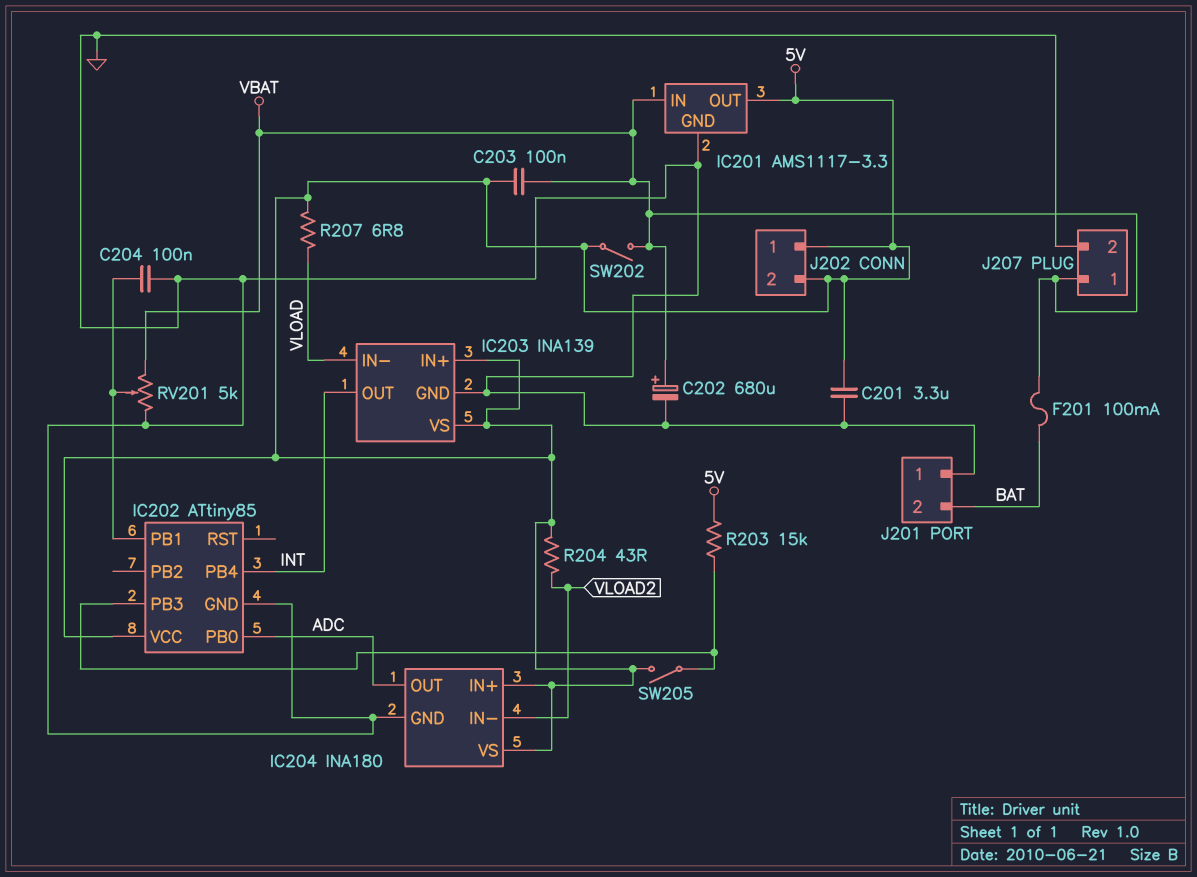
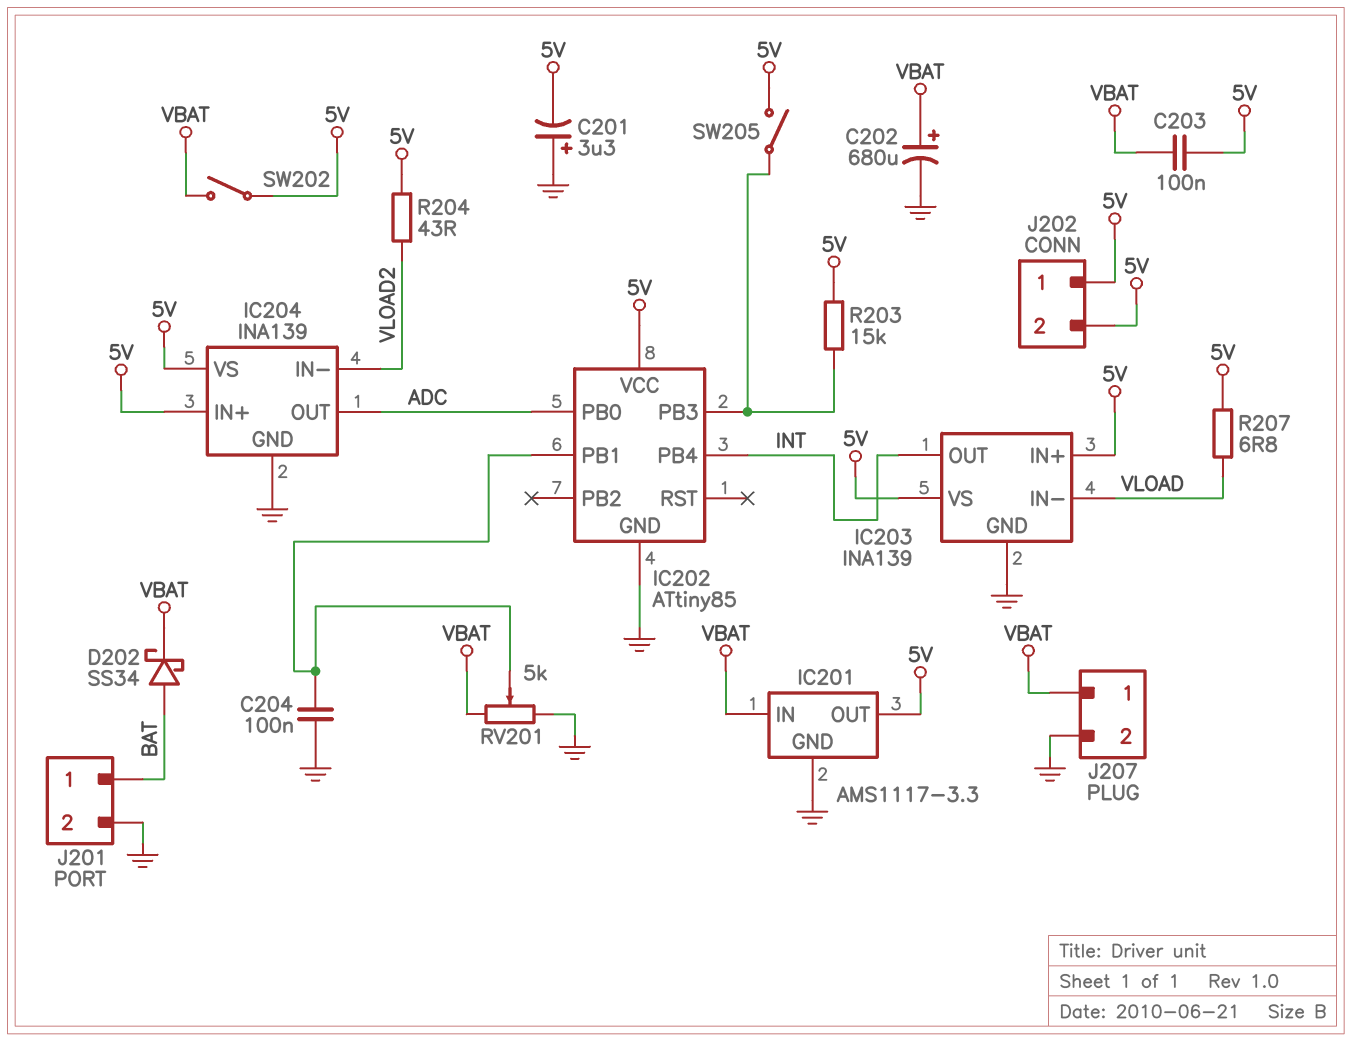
C201: 3.3uF (5V, GND) -> 3.3uF (plus GND, minus 5V)
D202: none -> schottky SS34 (A BAT, K VBAT)
F201: 100mA (BAT, VBAT) -> none
IC204: INA180 -> INA139
J201 pin 1: GND -> BAT
J201 pin 2: BAT -> GND

